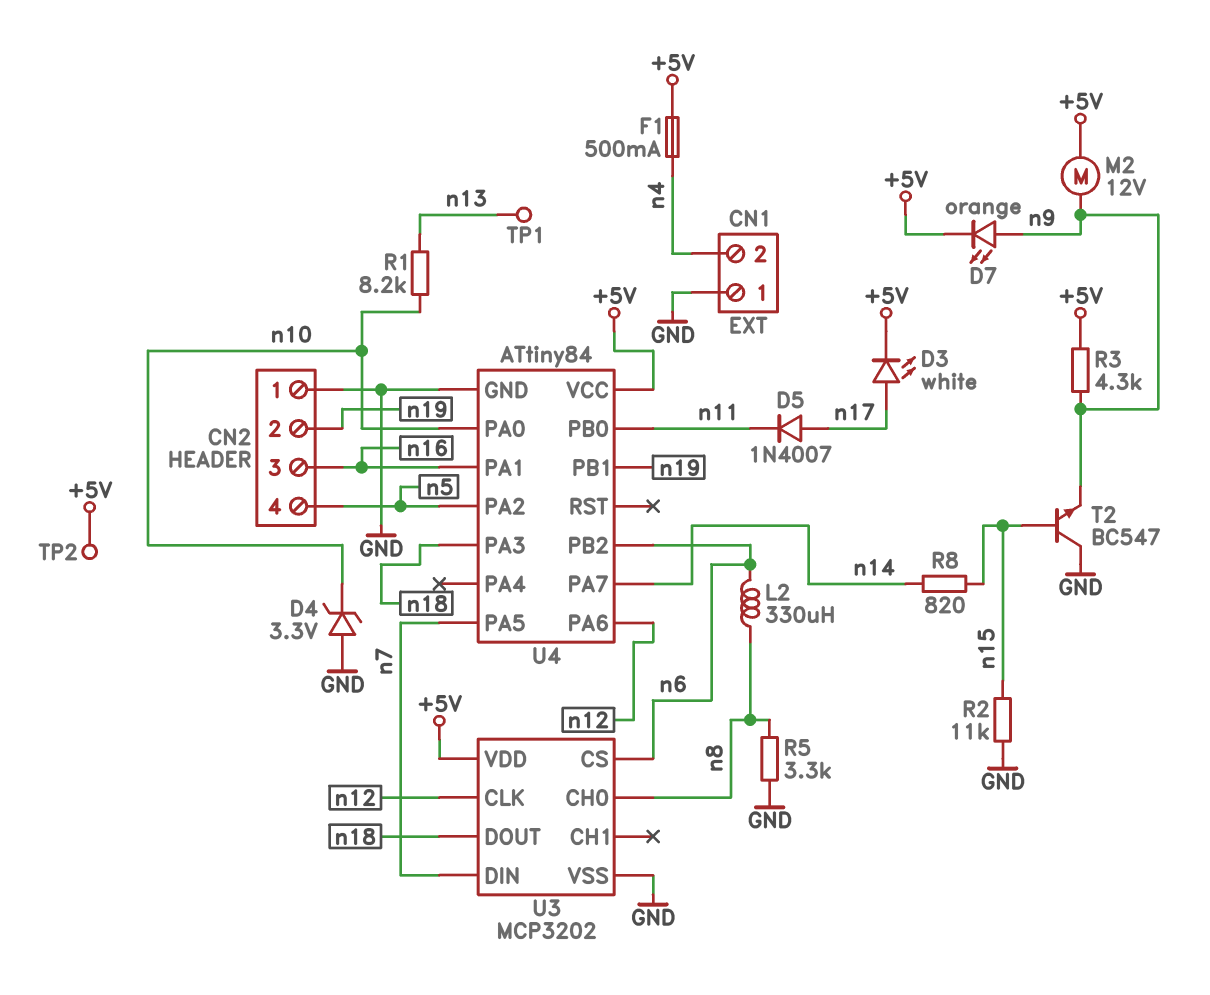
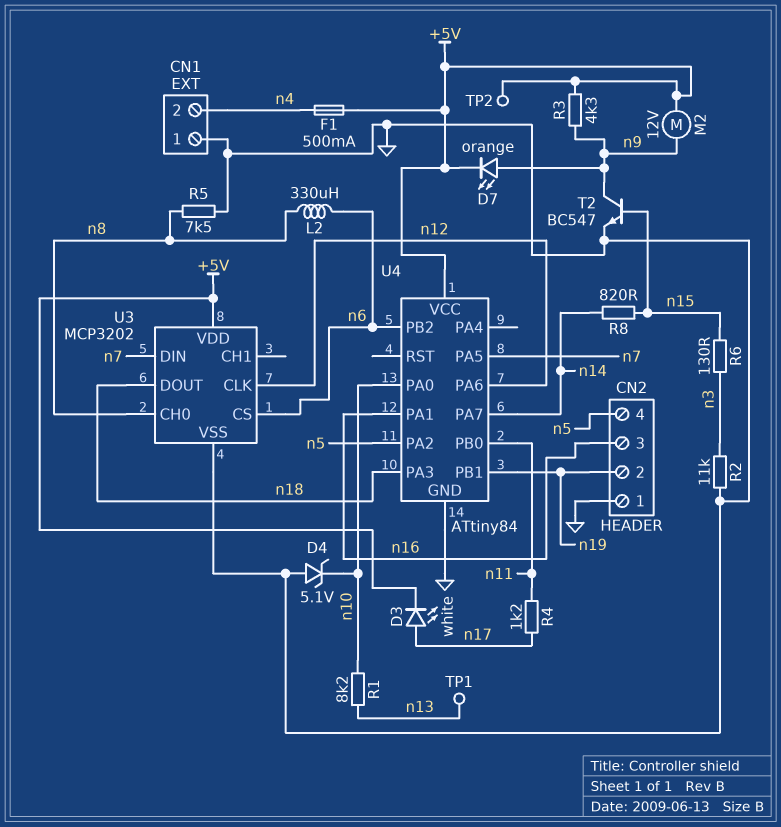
D4: zener 3.3V (A GND, K n10) -> zener 5.1V (A GND, K n10)
D5: diode 1N4007 (A n17, K n11) -> none
R2: 11k (GND, n15) -> 11k (GND, n3)
R4: none -> 1.2k (n11, n17)
R5: 3.3k (GND, n8) -> 7.5k (GND, n8)
R6: none -> 130 (n3, n15)
T2: NPN BC547 (B n15, C GND, E n9) -> NPN BC547 (B n15, C n9, E GND)

